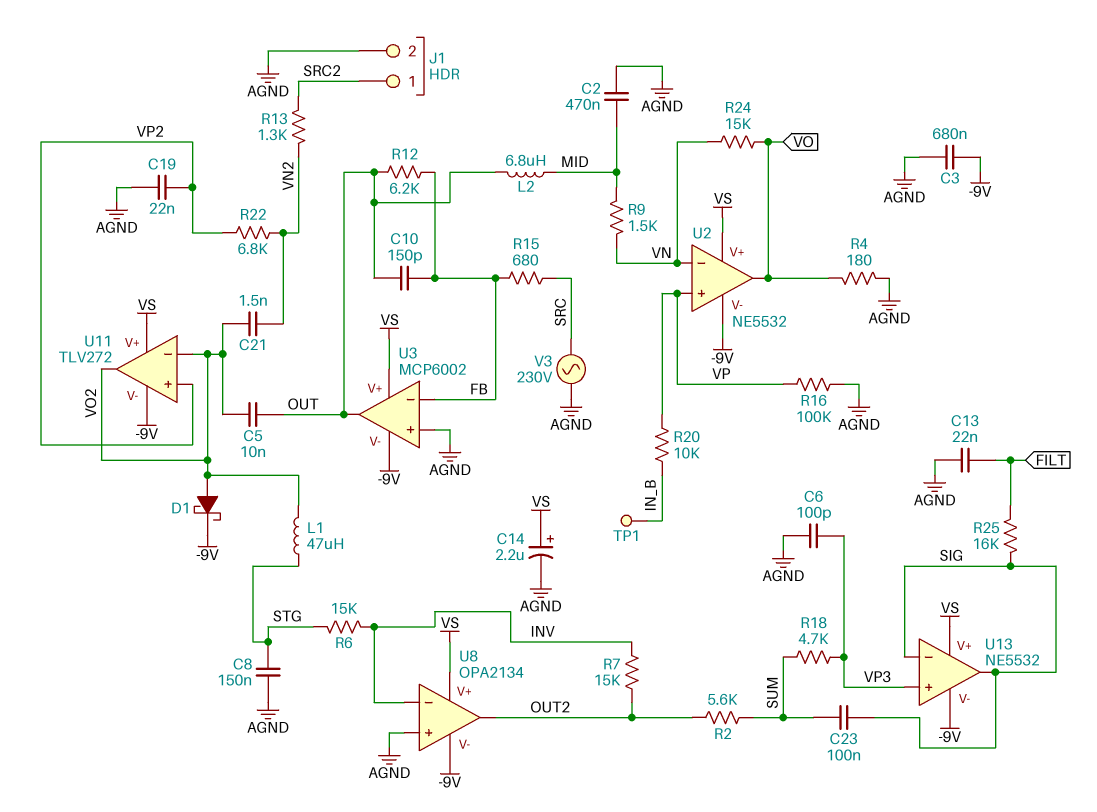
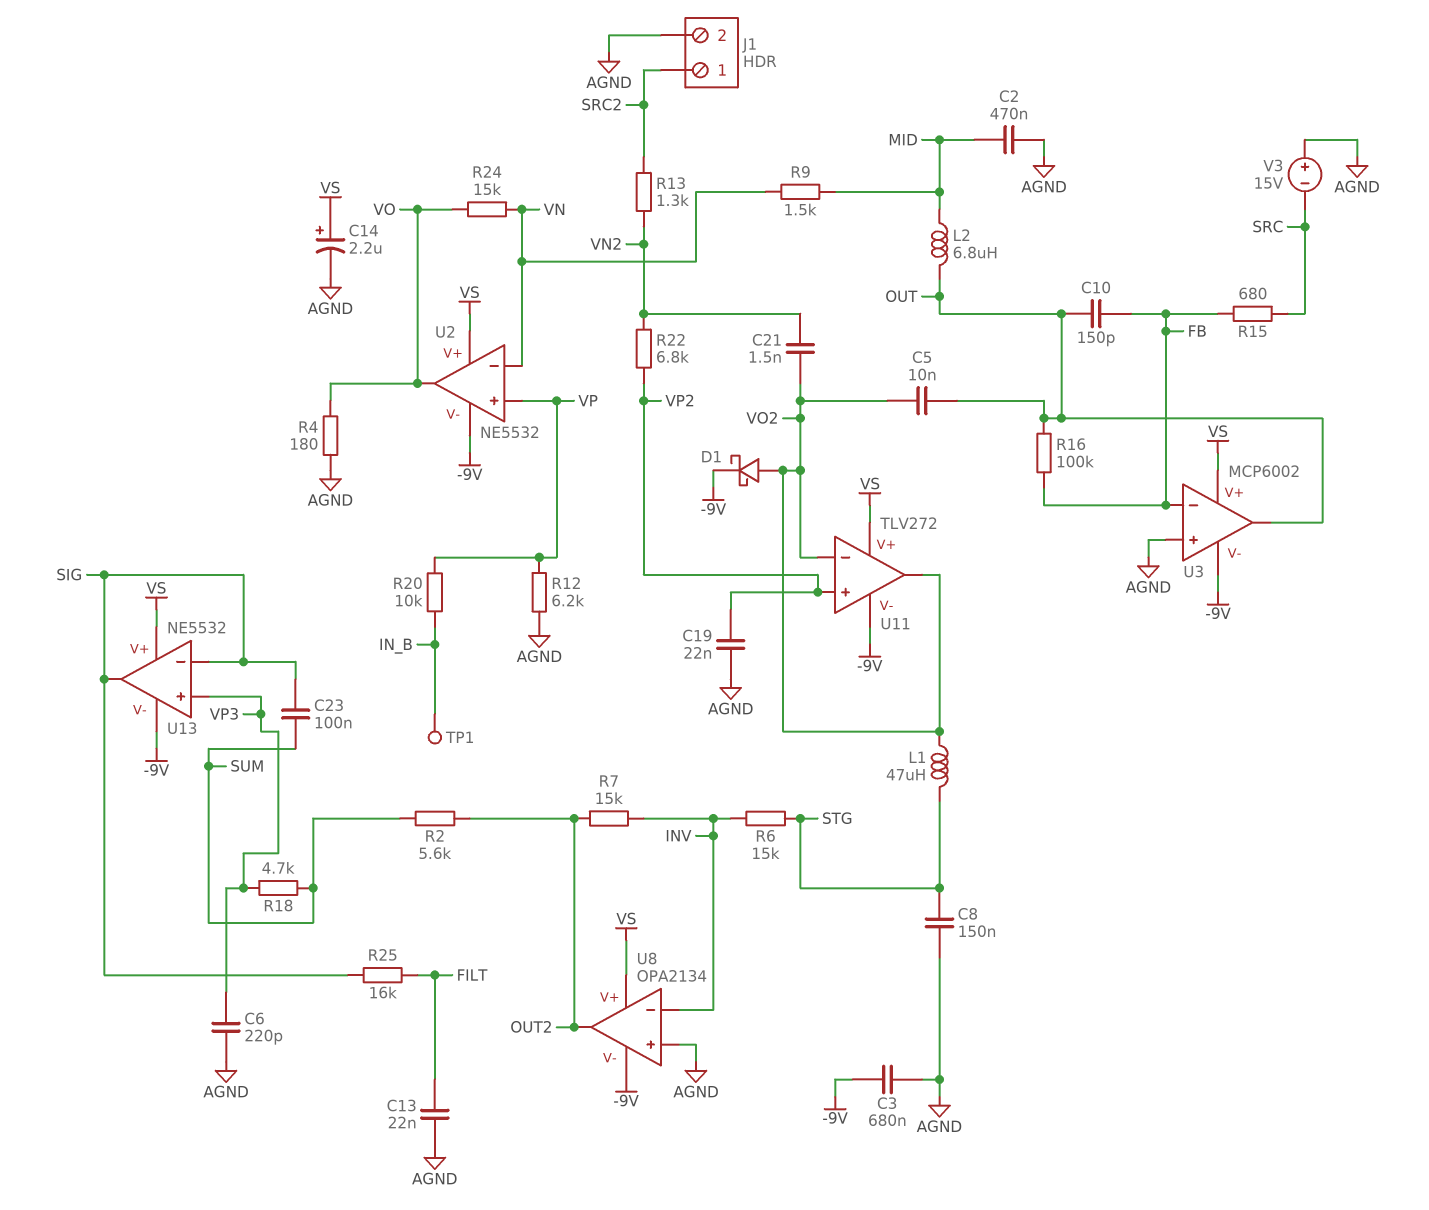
C6: 100pF (AGND, VP3) -> 220pF (AGND, VP3)
R12: 6.2k (FB, OUT) -> 6.2k (AGND, VP)
R16: 100k (AGND, VP) -> 100k (FB, OUT)
V3: AC 230V (AGND, SRC) -> 15V (plus AGND, minus SRC)

